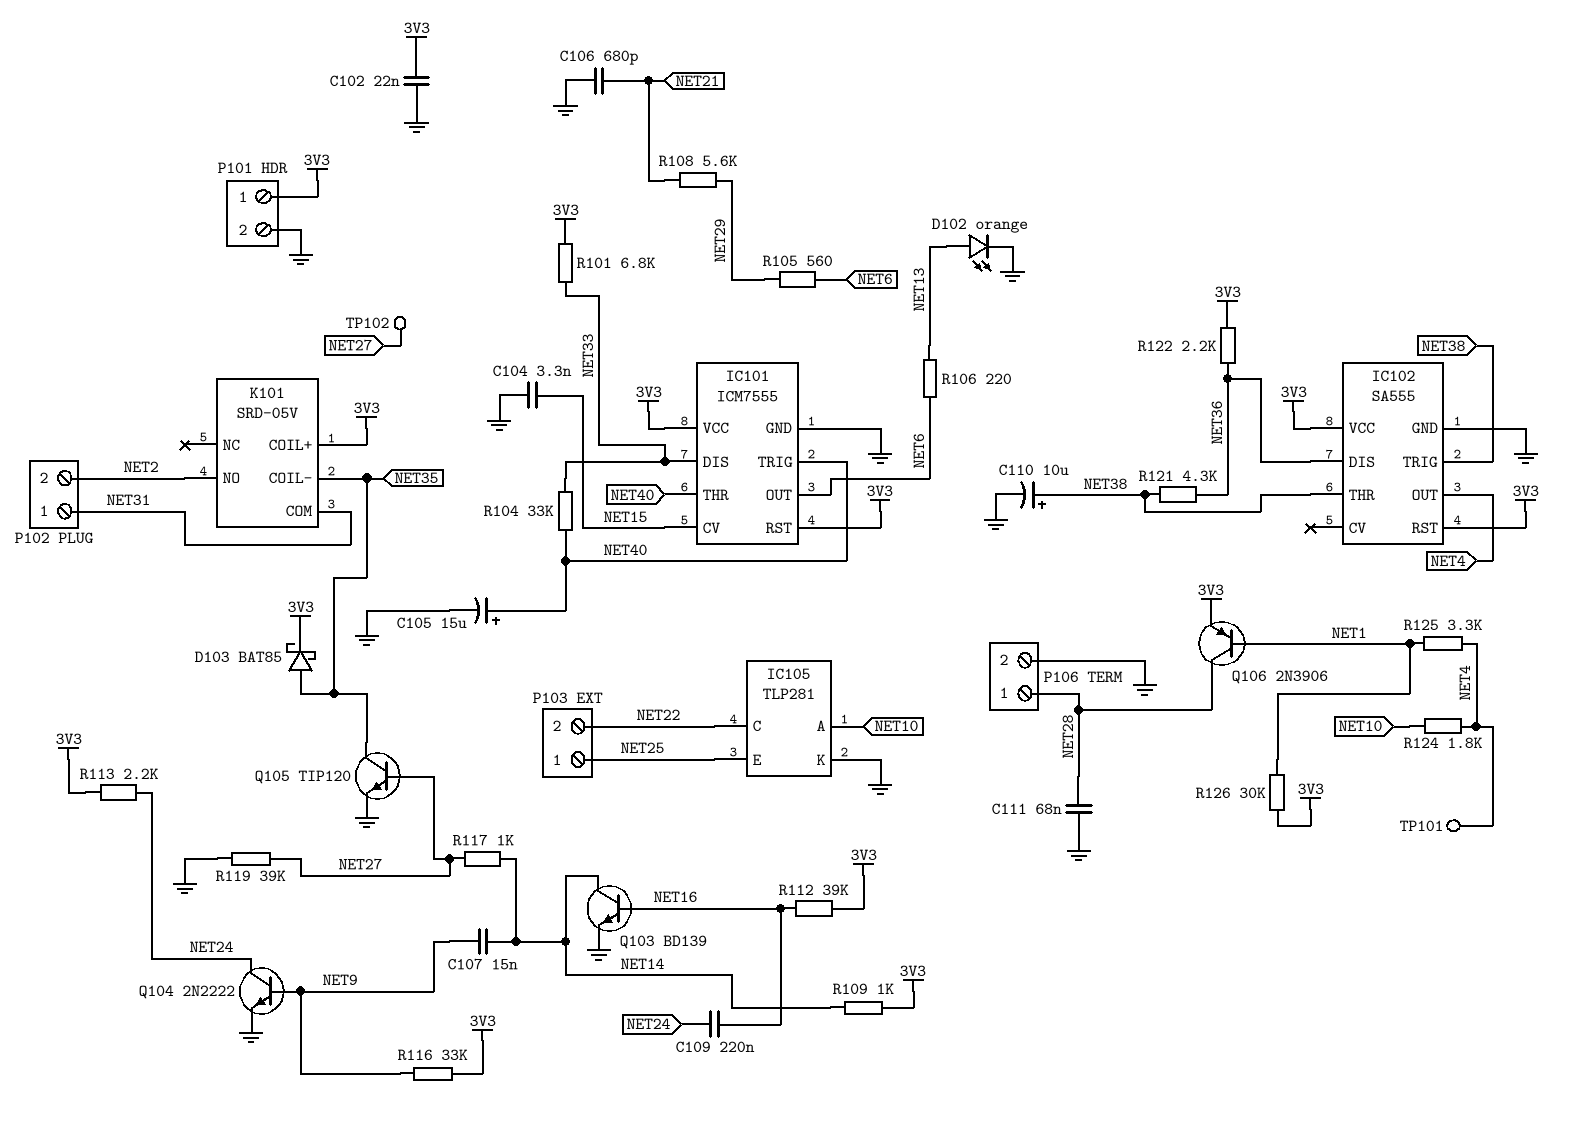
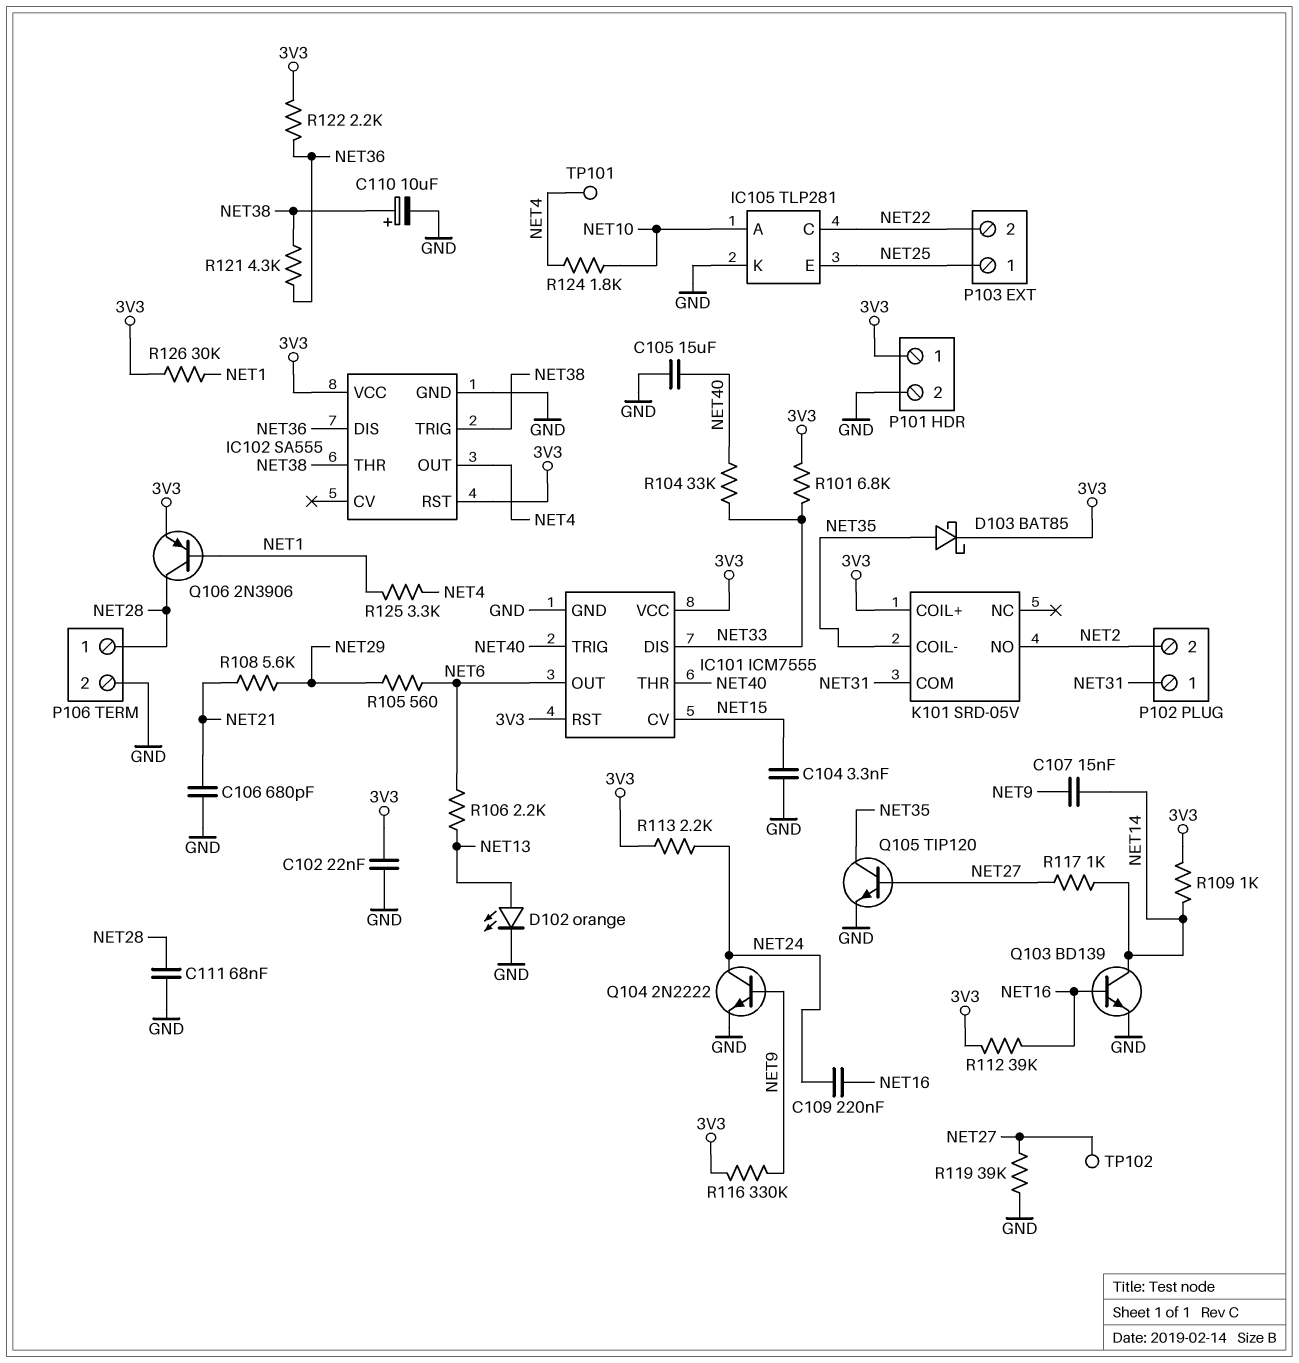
C105: 15uF (plus NET40, minus GND) -> 15uF (GND, NET40)
R106: 220 (NET6, NET13) -> 2.2k (NET6, NET13)
R116: 33k (3V3, NET9) -> 330k (3V3, NET9)

